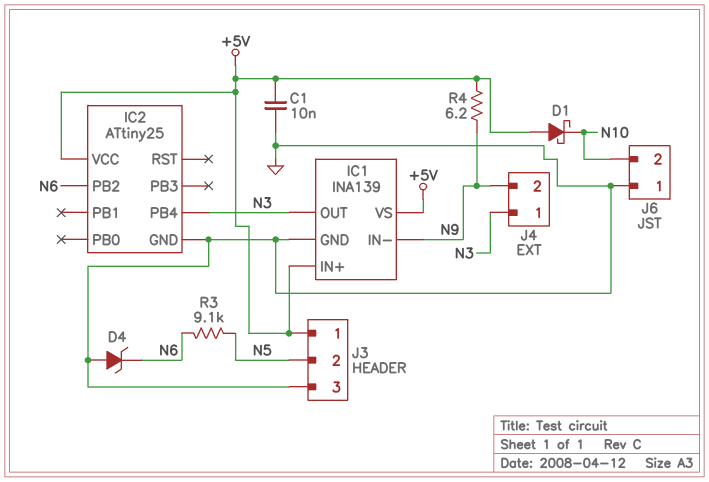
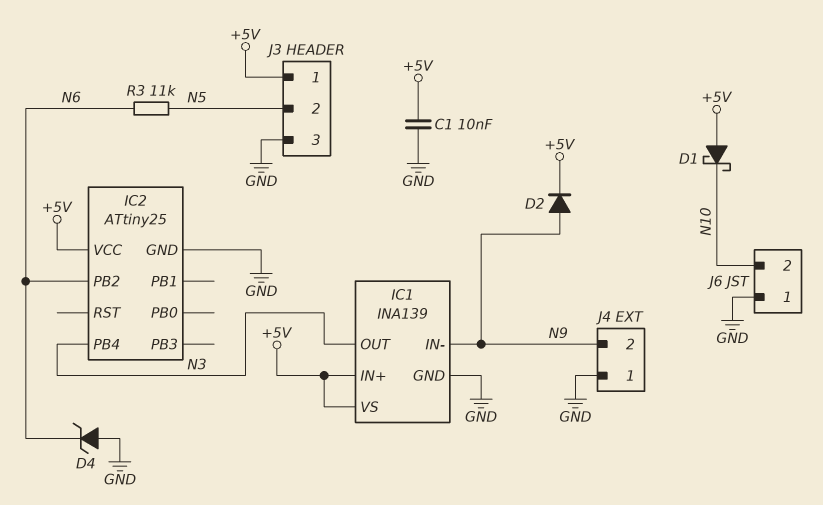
D2: none -> diode (A N9, K +5V)
J4 pin 1: N3 -> GND
R3: 9.1k (N5, N6) -> 11k (N5, N6)
R4: 6.2 (+5V, N9) -> none

